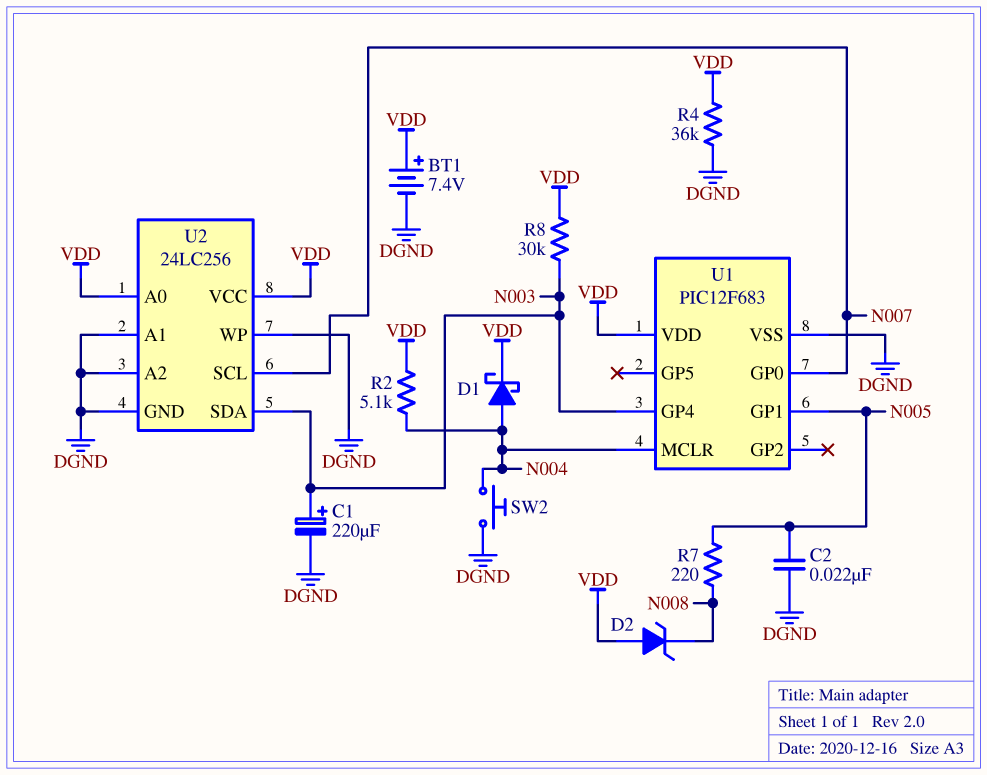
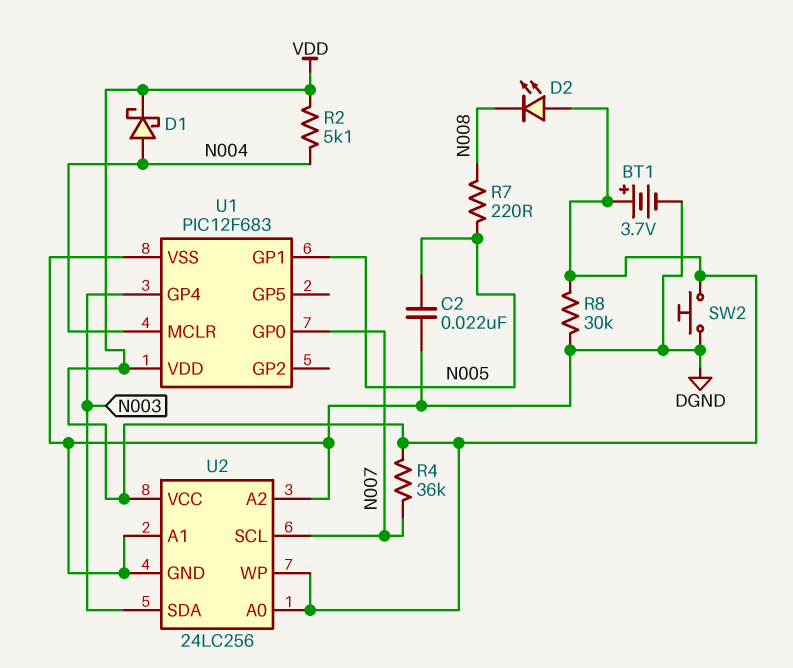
BT1: 7.4V (plus VDD, minus DGND) -> 3.7V (plus VDD, minus DGND)
C1: 220uF (plus N003, minus DGND) -> none
D2: zener (A VDD, K N008) -> LED (A VDD, K N008)
R4: 36k (DGND, VDD) -> 36k (N007, VDD)
R8: 30k (N003, VDD) -> 30k (DGND, VDD)
SW2: button (DGND, N004) -> button (DGND, VDD)
U2 pin WP: DGND -> VDD

